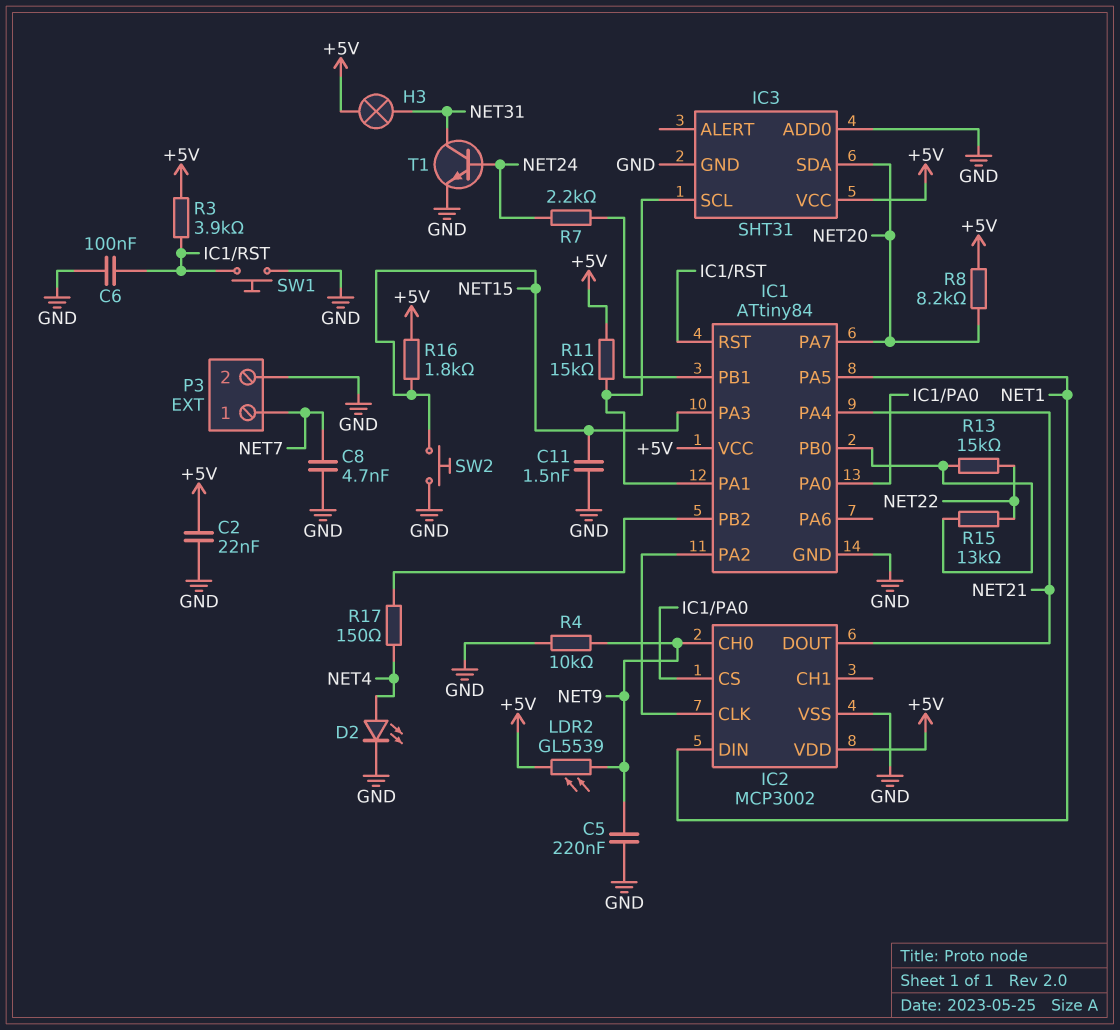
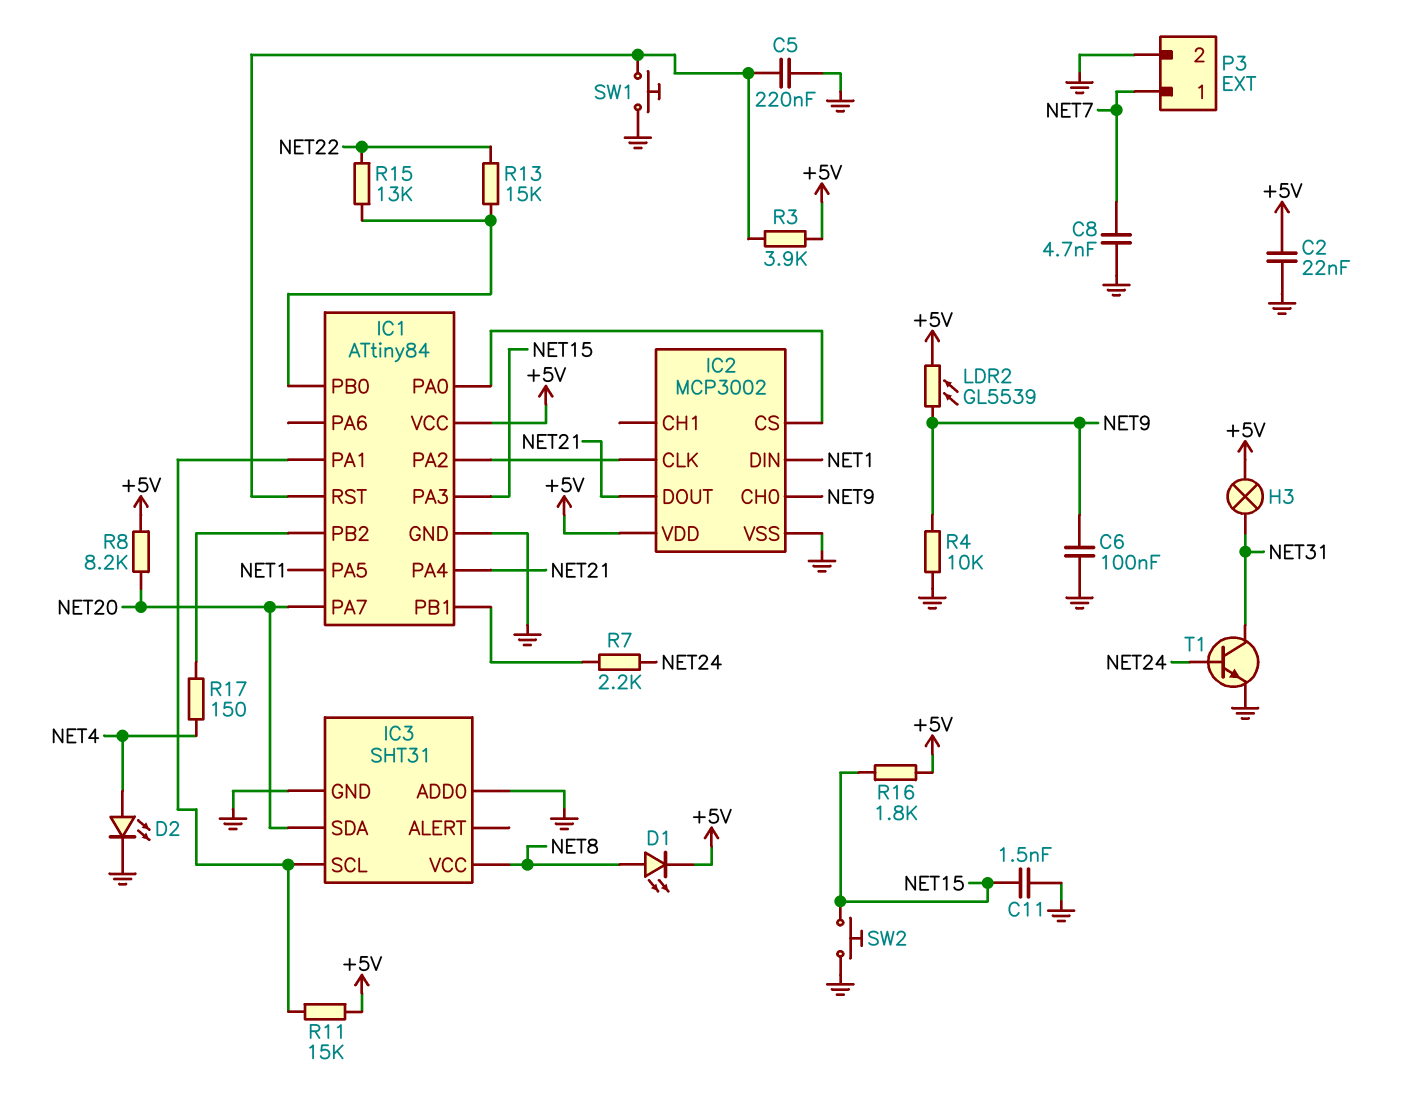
C5: 220nF (GND, NET9) -> 220nF (GND, IC1/RST)
C6: 100nF (GND, IC1/RST) -> 100nF (GND, NET9)
D1: none -> LED (A NET8, K +5V)
IC3 pin VCC: +5V -> NET8

